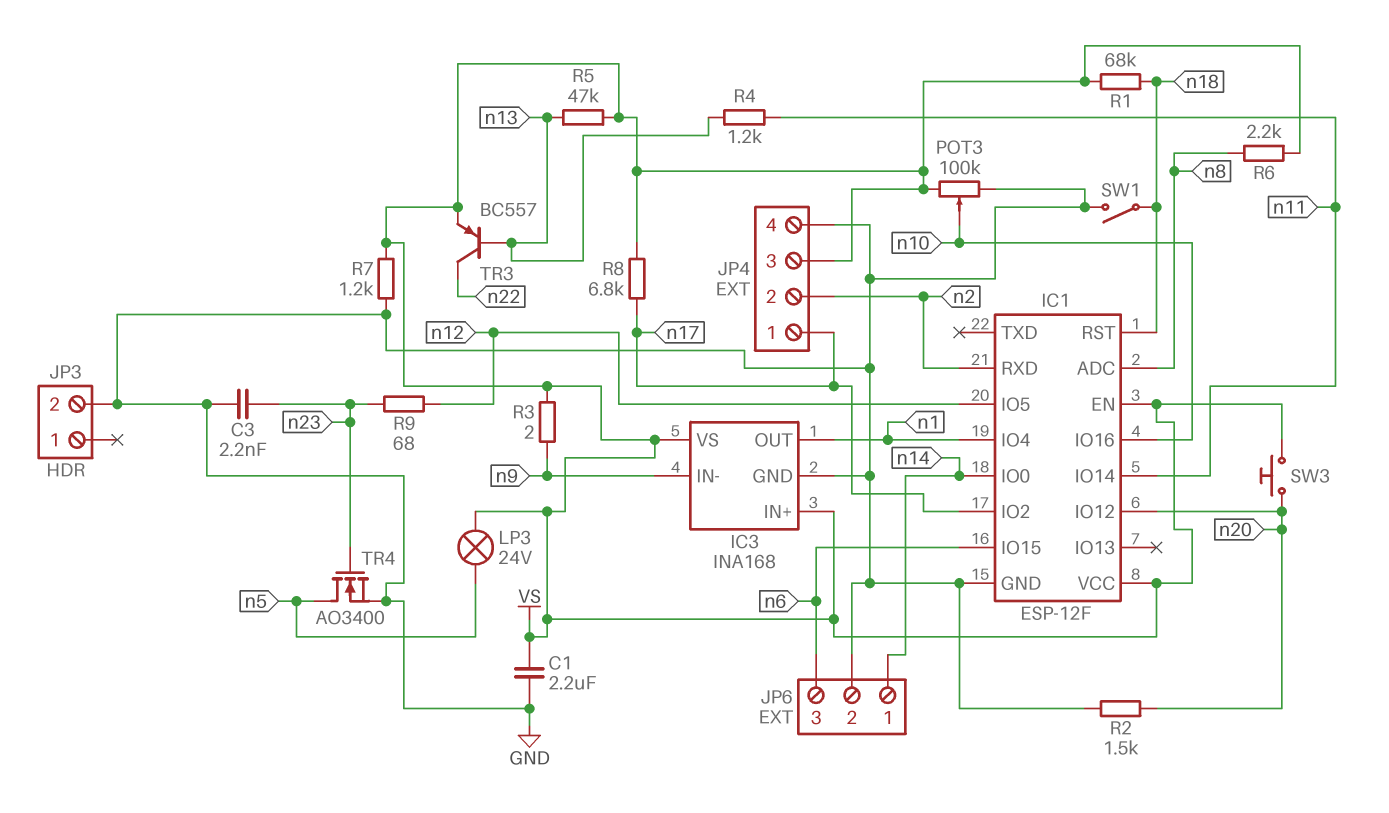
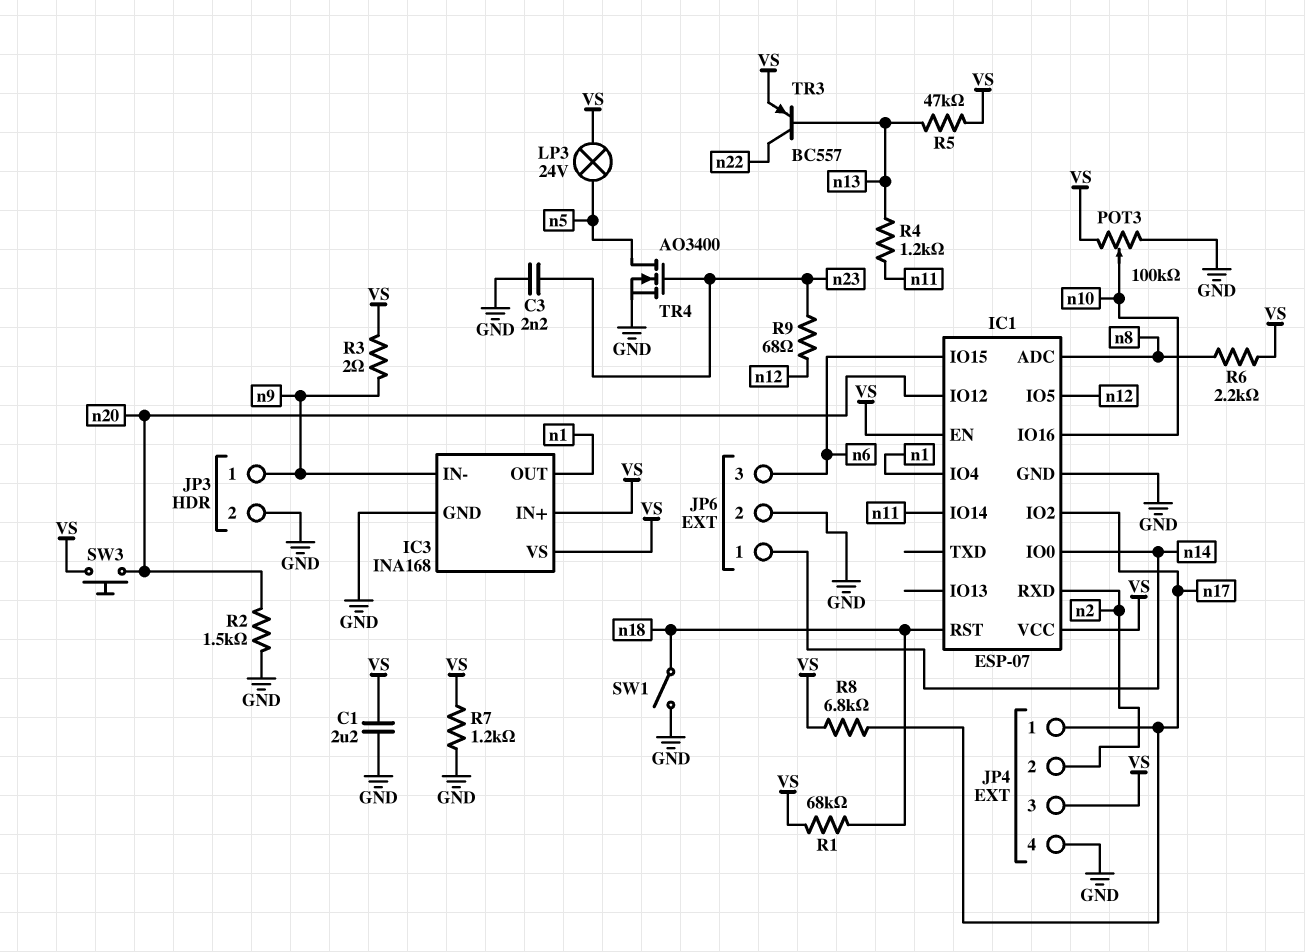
IC1: ESP-12F -> ESP-07
JP3 pin 1: none -> n9

